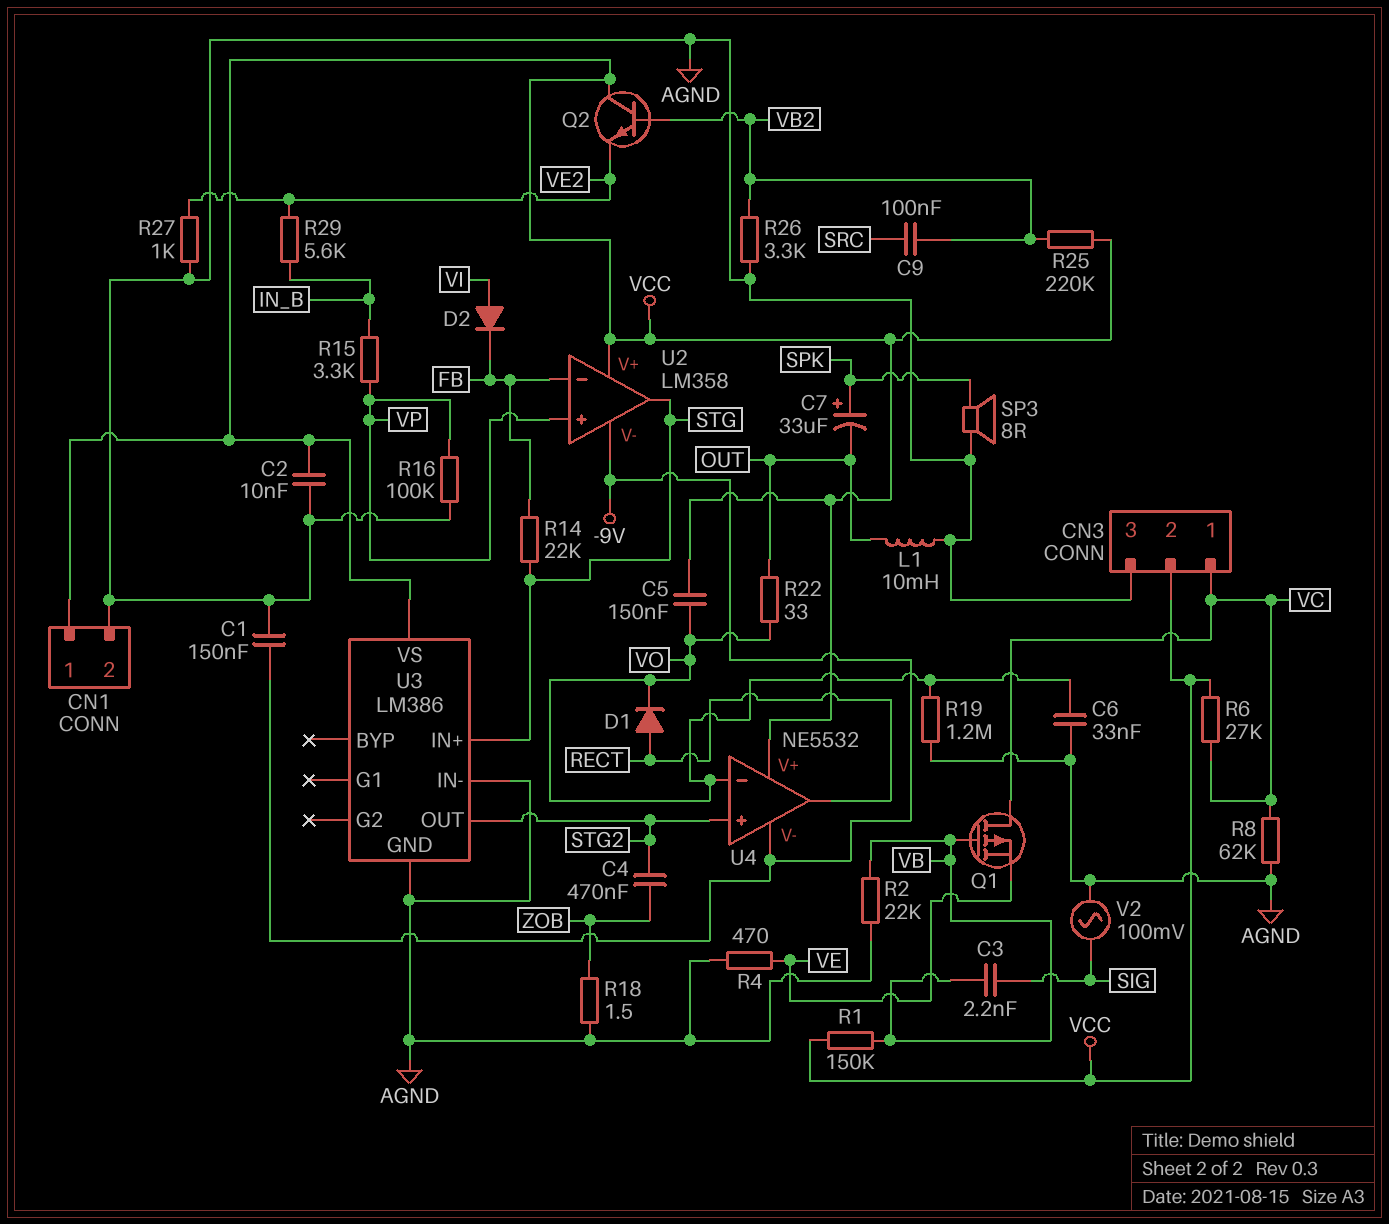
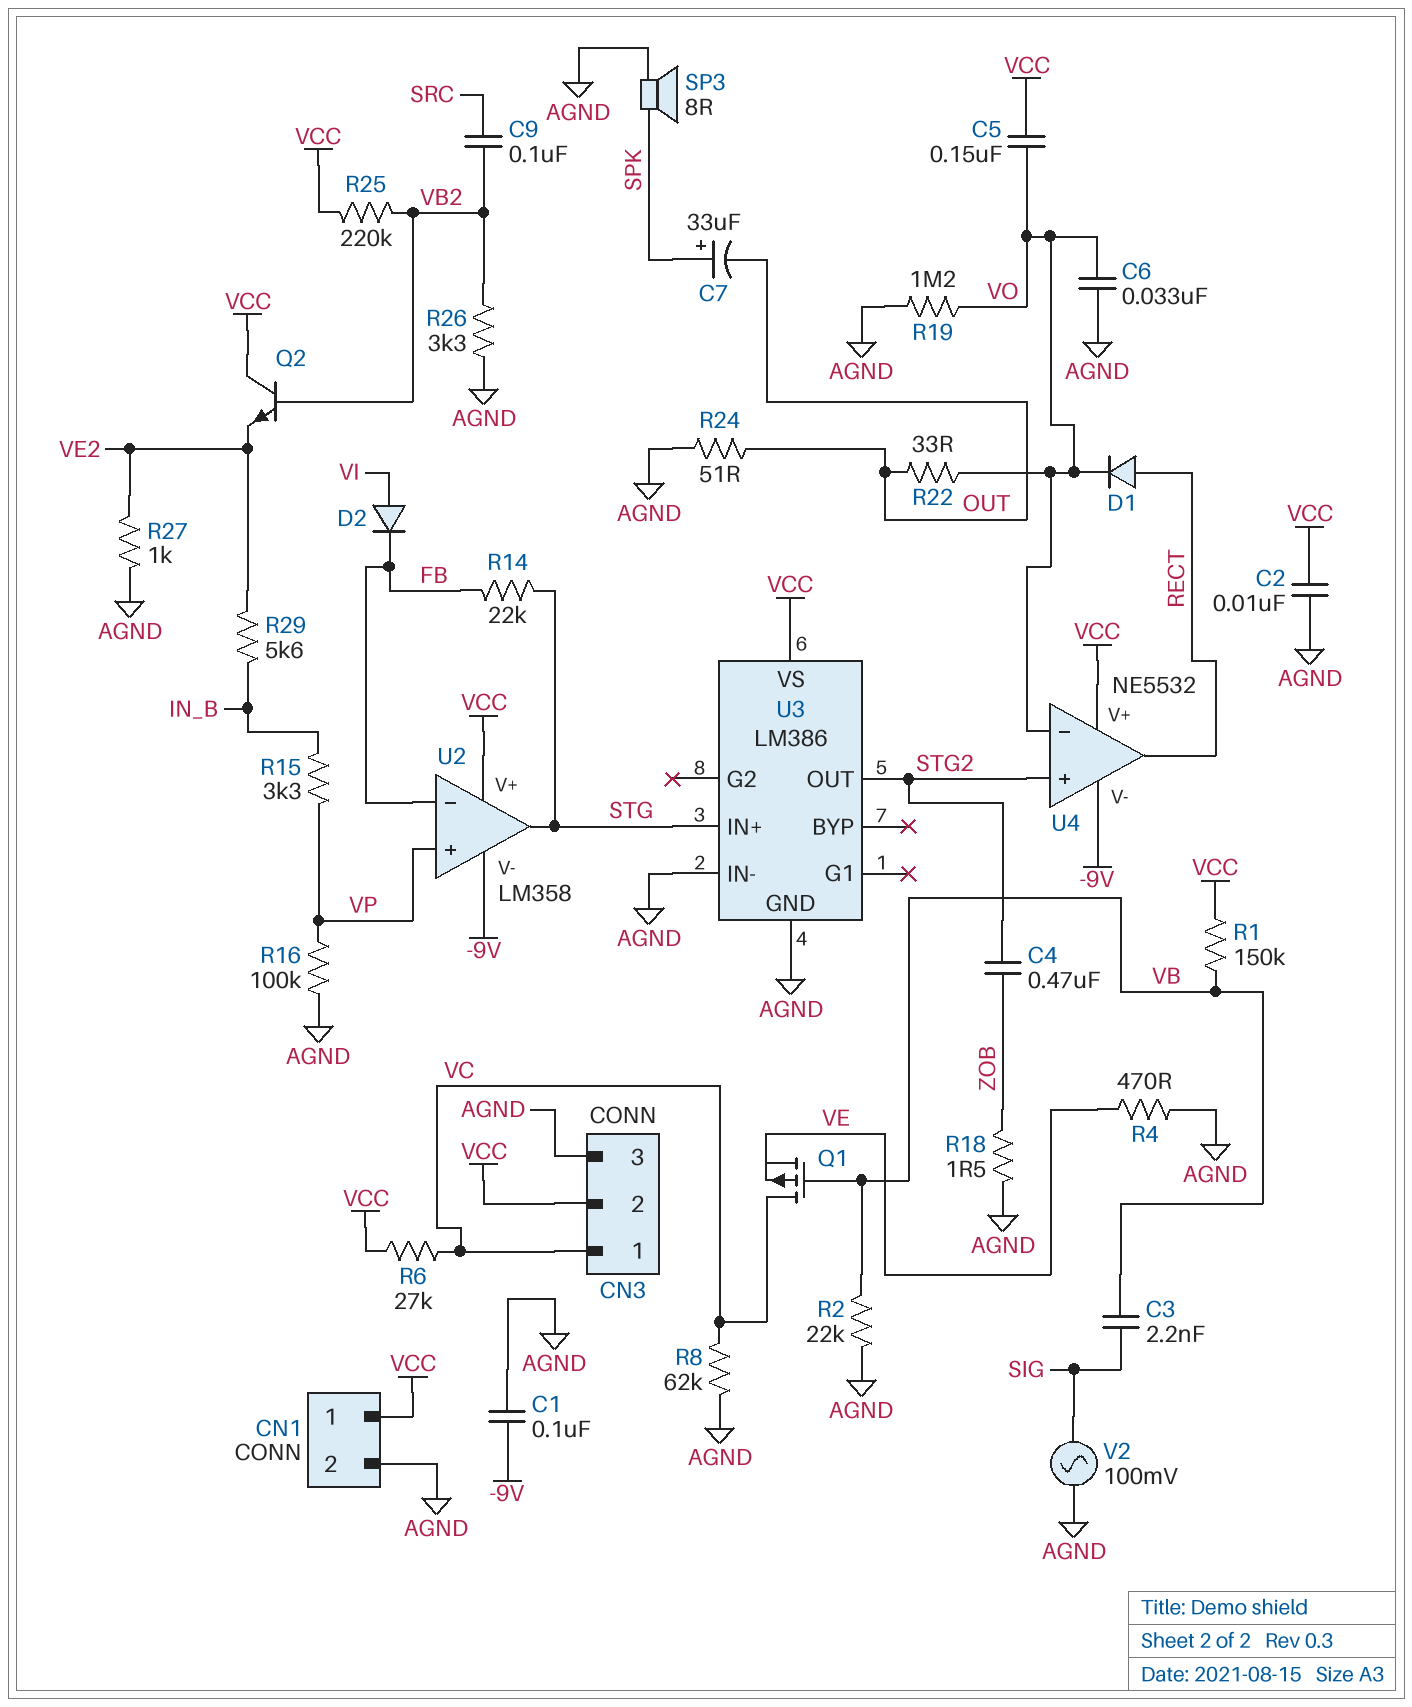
C1: 150nF (-9V, AGND) -> 100nF (-9V, AGND)
L1: 10mH (AGND, OUT) -> none
R24: none -> 51 (AGND, OUT)

